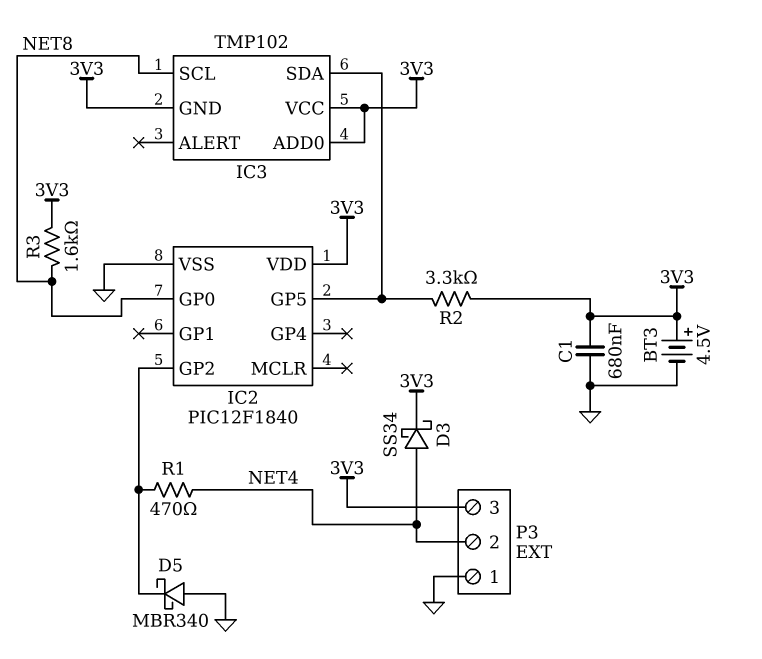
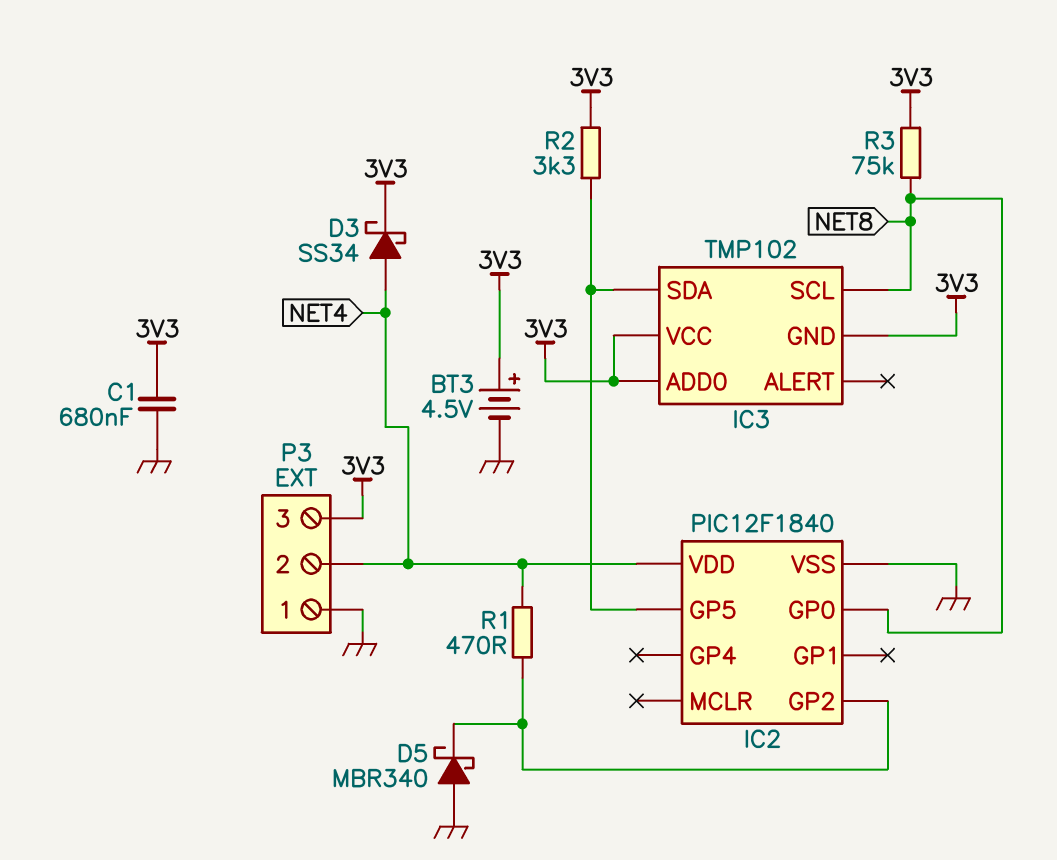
IC2 pin VDD: 3V3 -> NET4
R3: 1.6k (3V3, NET8) -> 75k (3V3, NET8)

